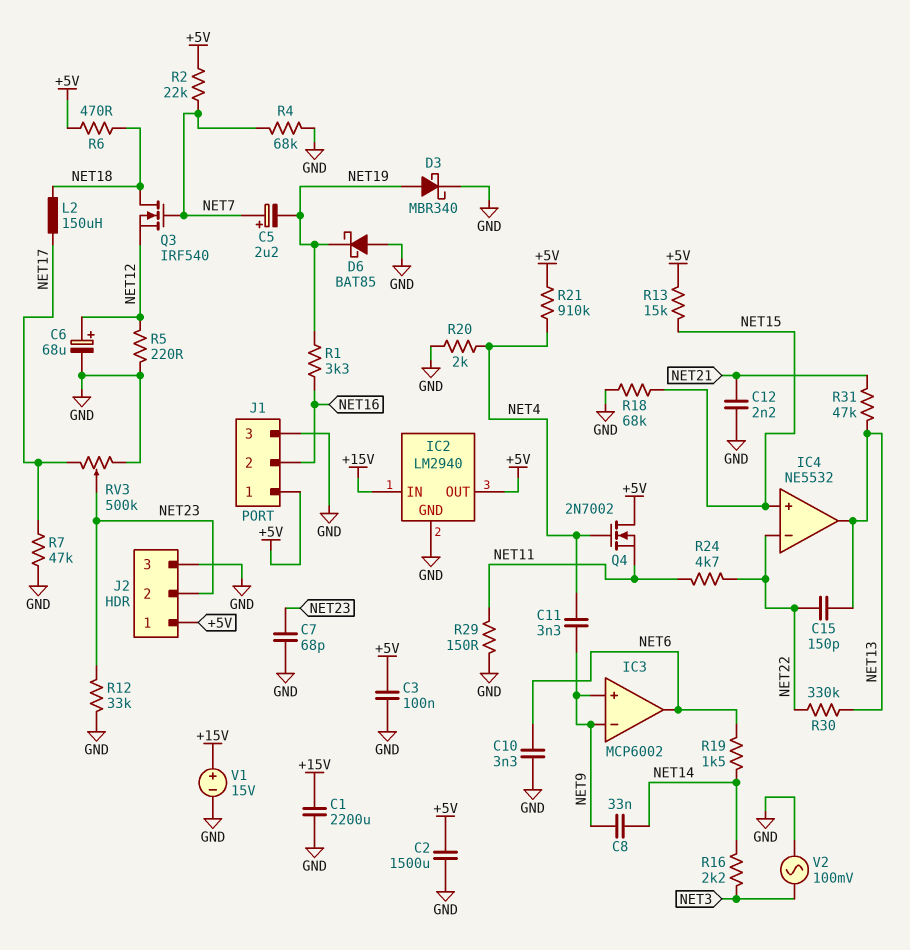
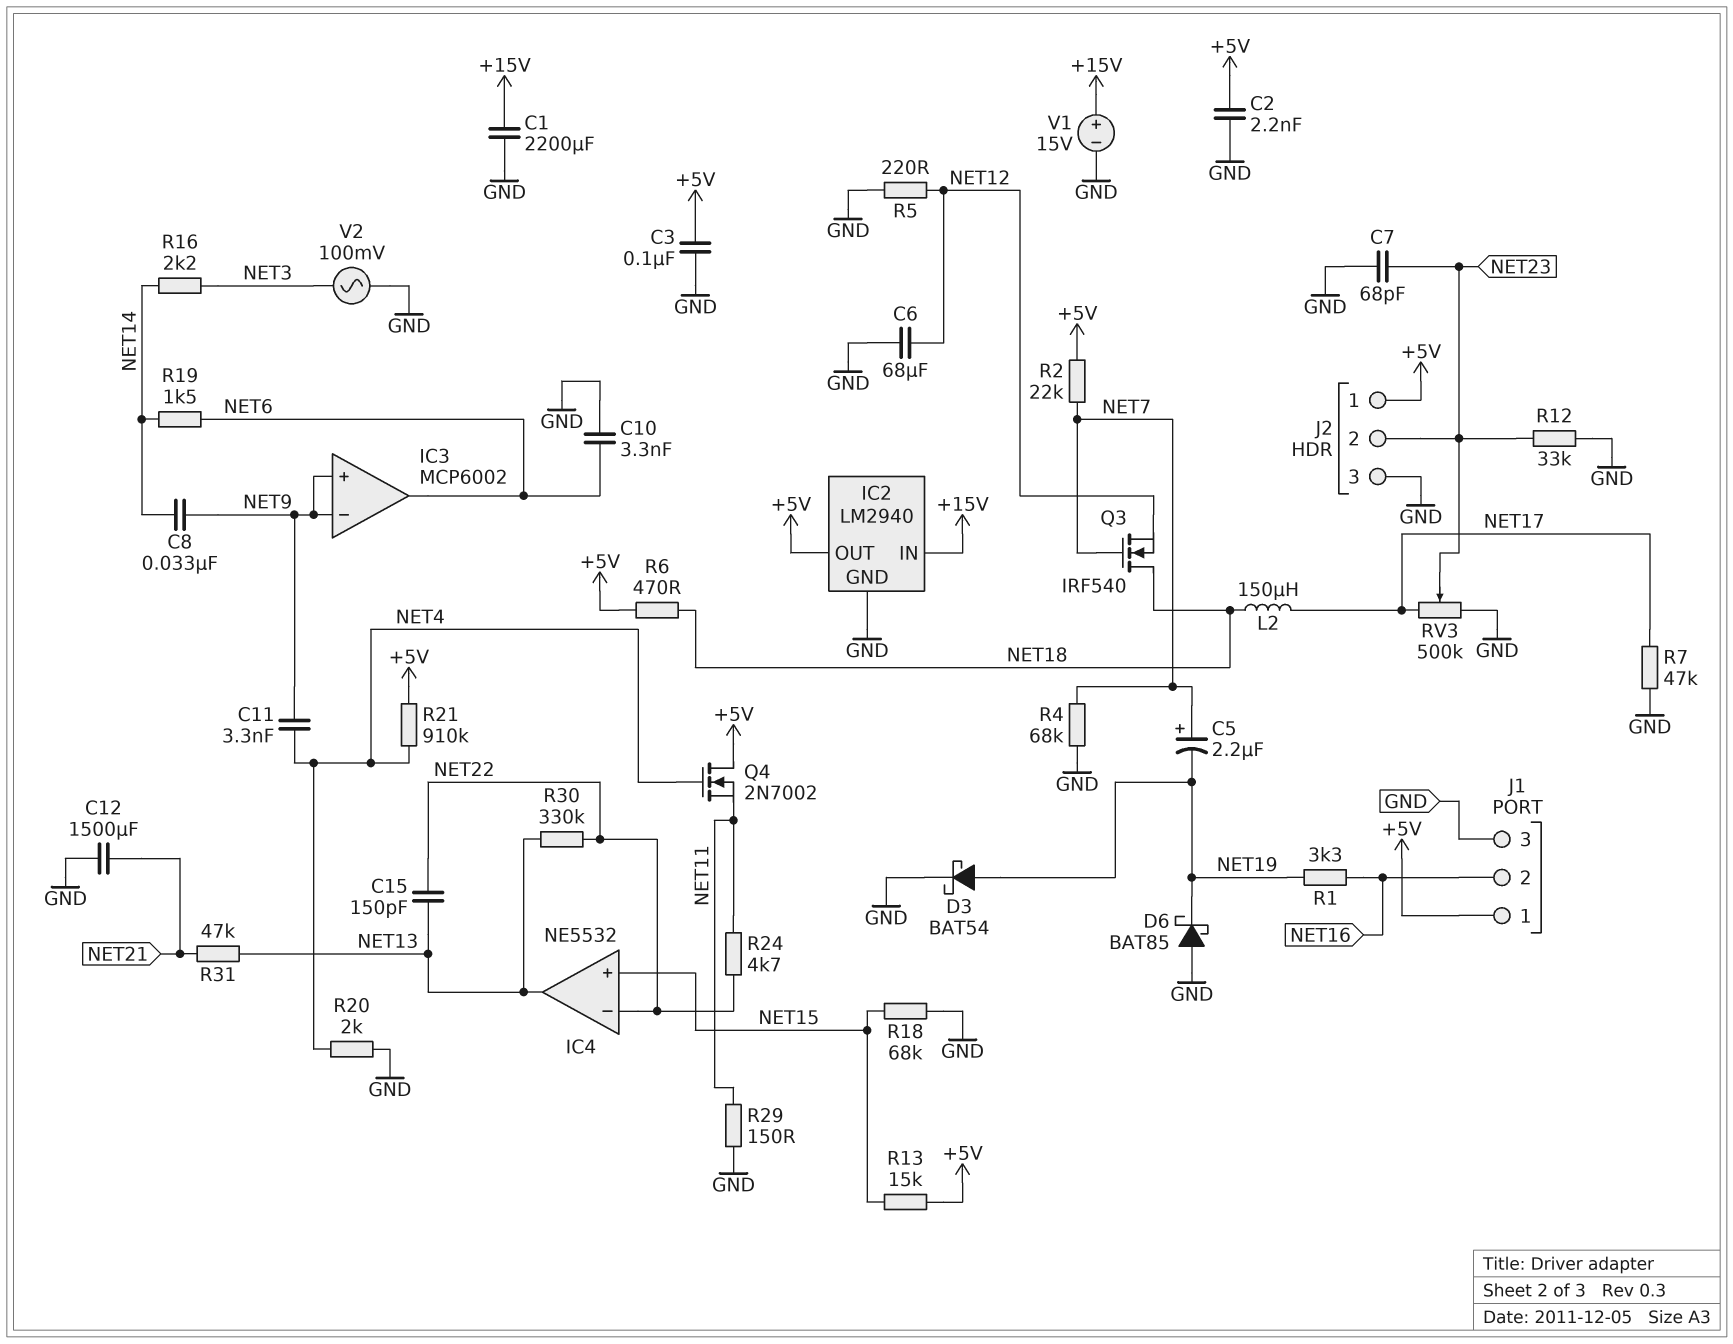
C2: 1500uF (+5V, GND) -> 2.2nF (+5V, GND)
C6: 68uF (plus NET12, minus GND) -> 68uF (GND, NET12)
C12: 2.2nF (GND, NET21) -> 1500uF (GND, NET21)
D3: schottky MBR340 (A NET19, K GND) -> schottky BAT54 (A NET19, K GND)

